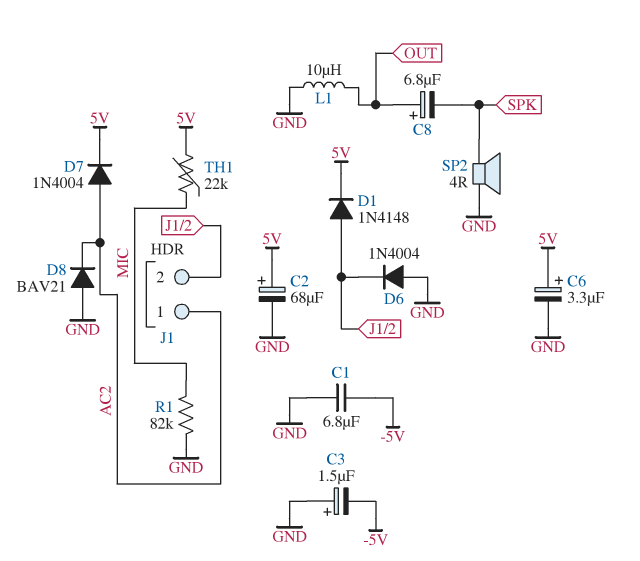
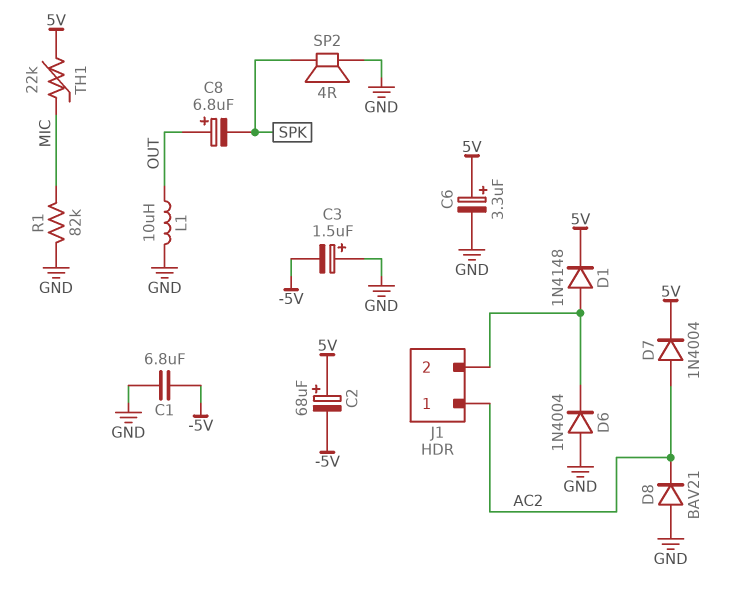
C2: 68uF (plus 5V, minus GND) -> 68uF (plus 5V, minus -5V)

